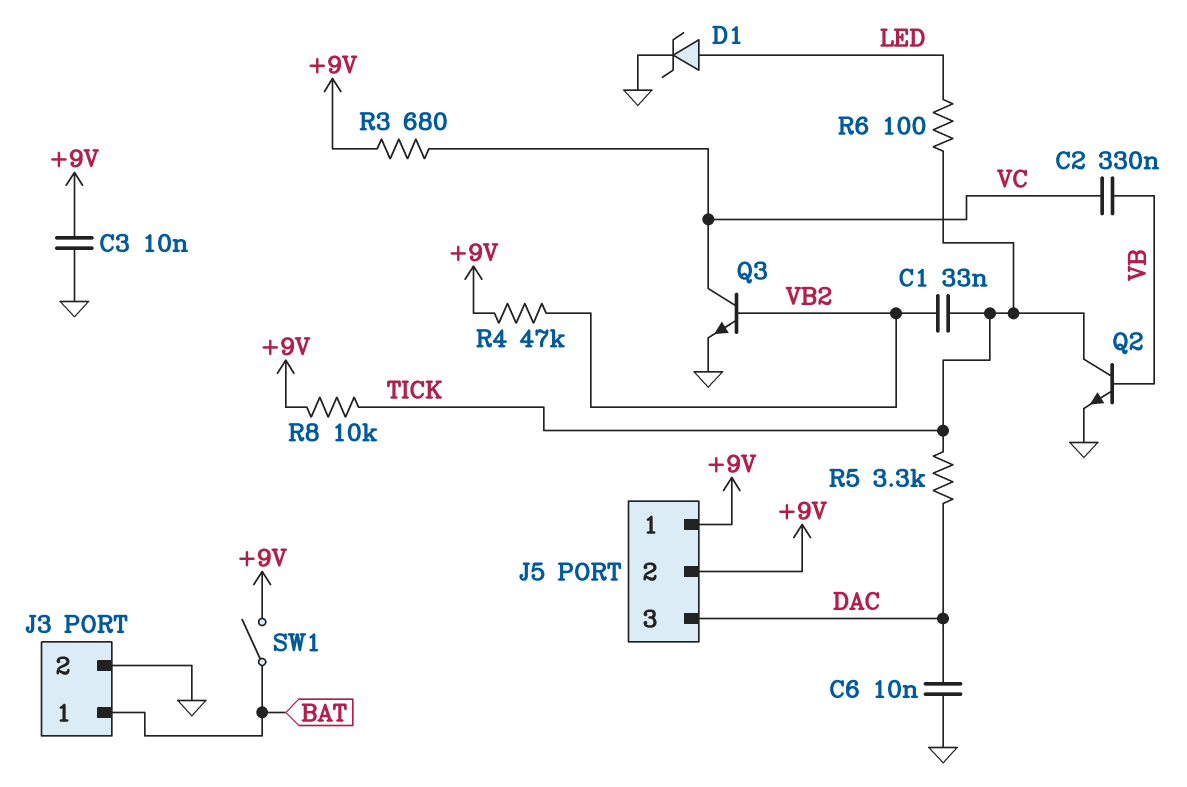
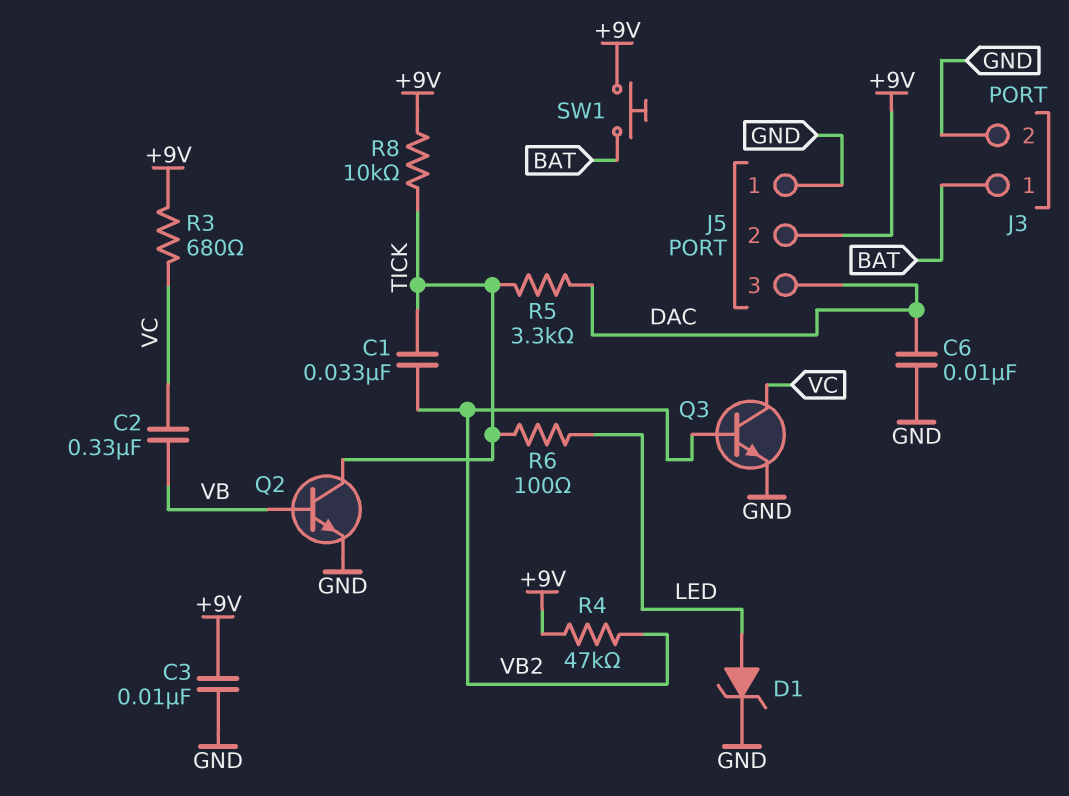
J5 pin 1: +9V -> GND
SW1: switch (+9V, BAT) -> button (+9V, BAT)

